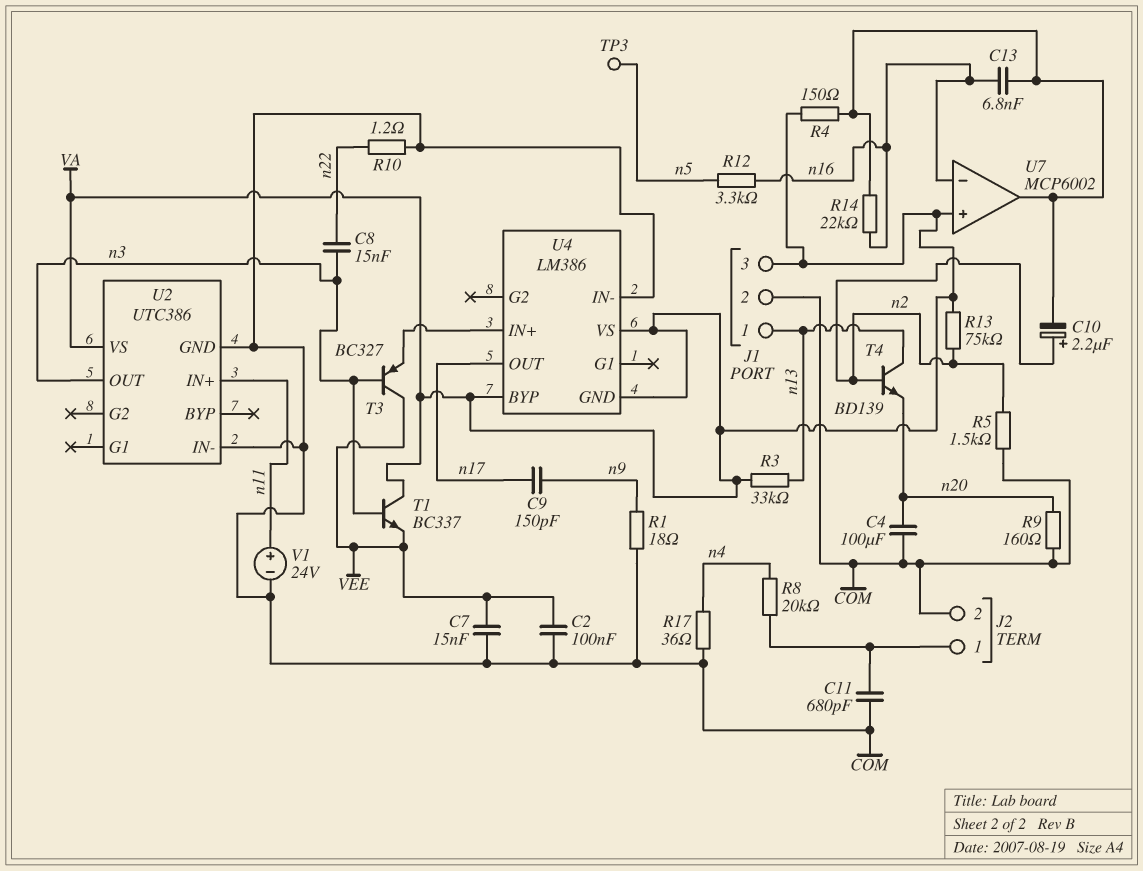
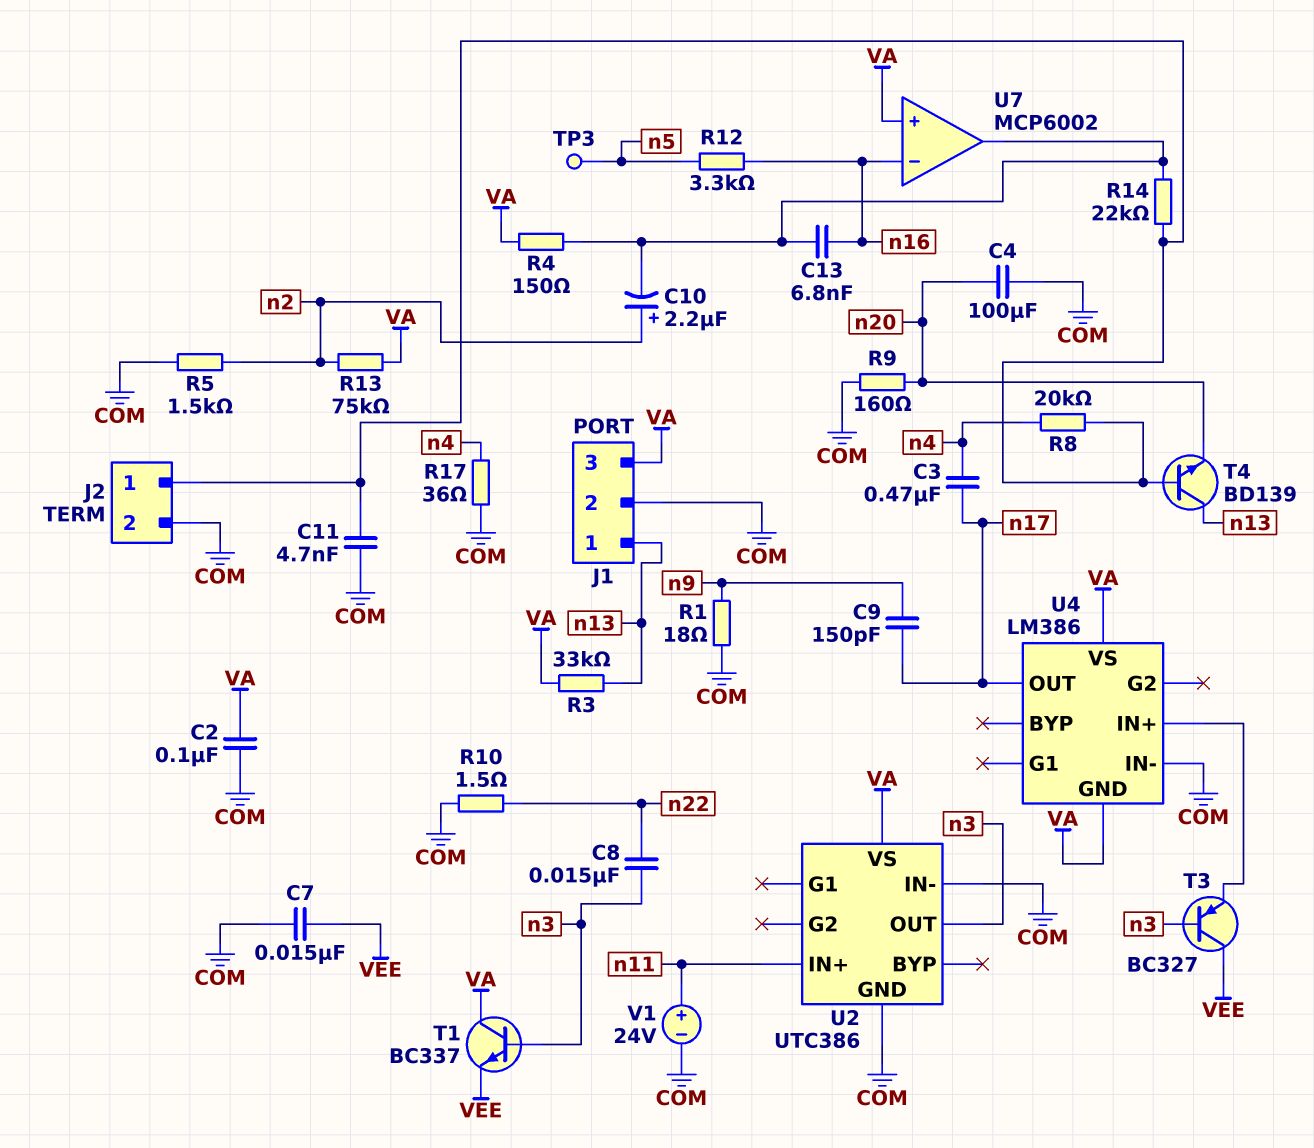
C2: 100nF (COM, VEE) -> 100nF (COM, VA)
C3: none -> 470nF (n4, n17)
C11: 680pF (COM, J2/1) -> 4.7nF (COM, J2/1)
R10: 1.2 (COM, n22) -> 1.5 (COM, n22)
R14: 22k (U7/out, n16) -> 22k (J2/1, U7/out)
T4: NPN BD139 (B n2, C n13, E n20) -> NPN BD139 (B J2/1, C n13, E n20)
U4 pin BYP: VA -> none

